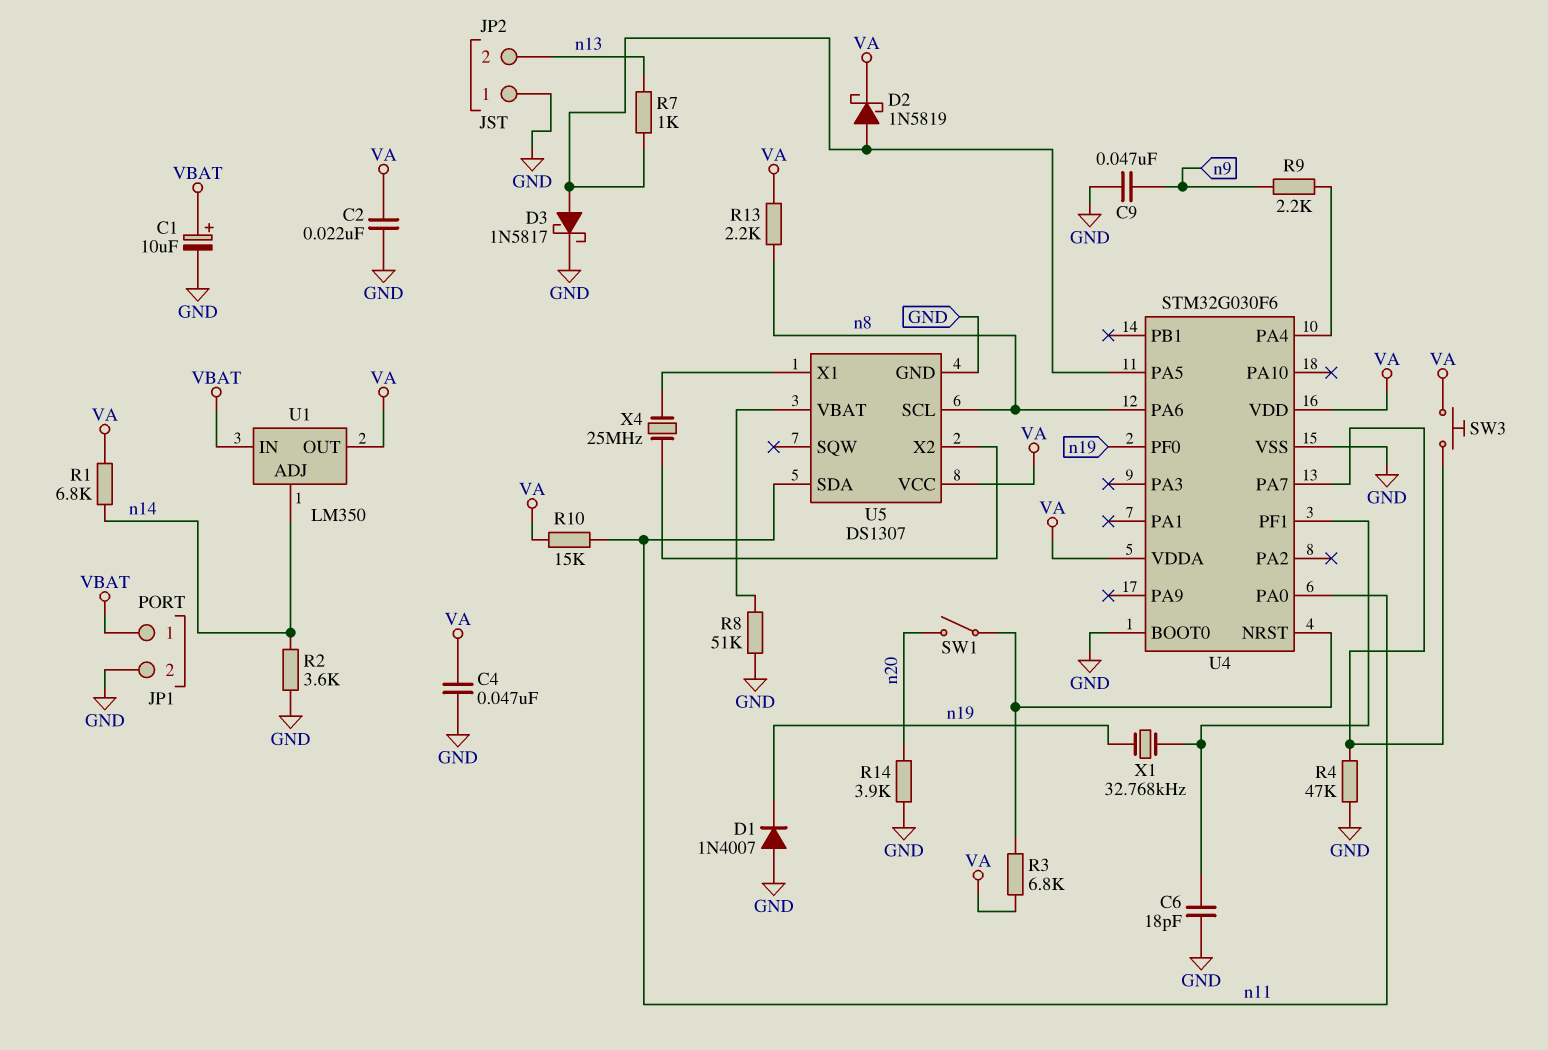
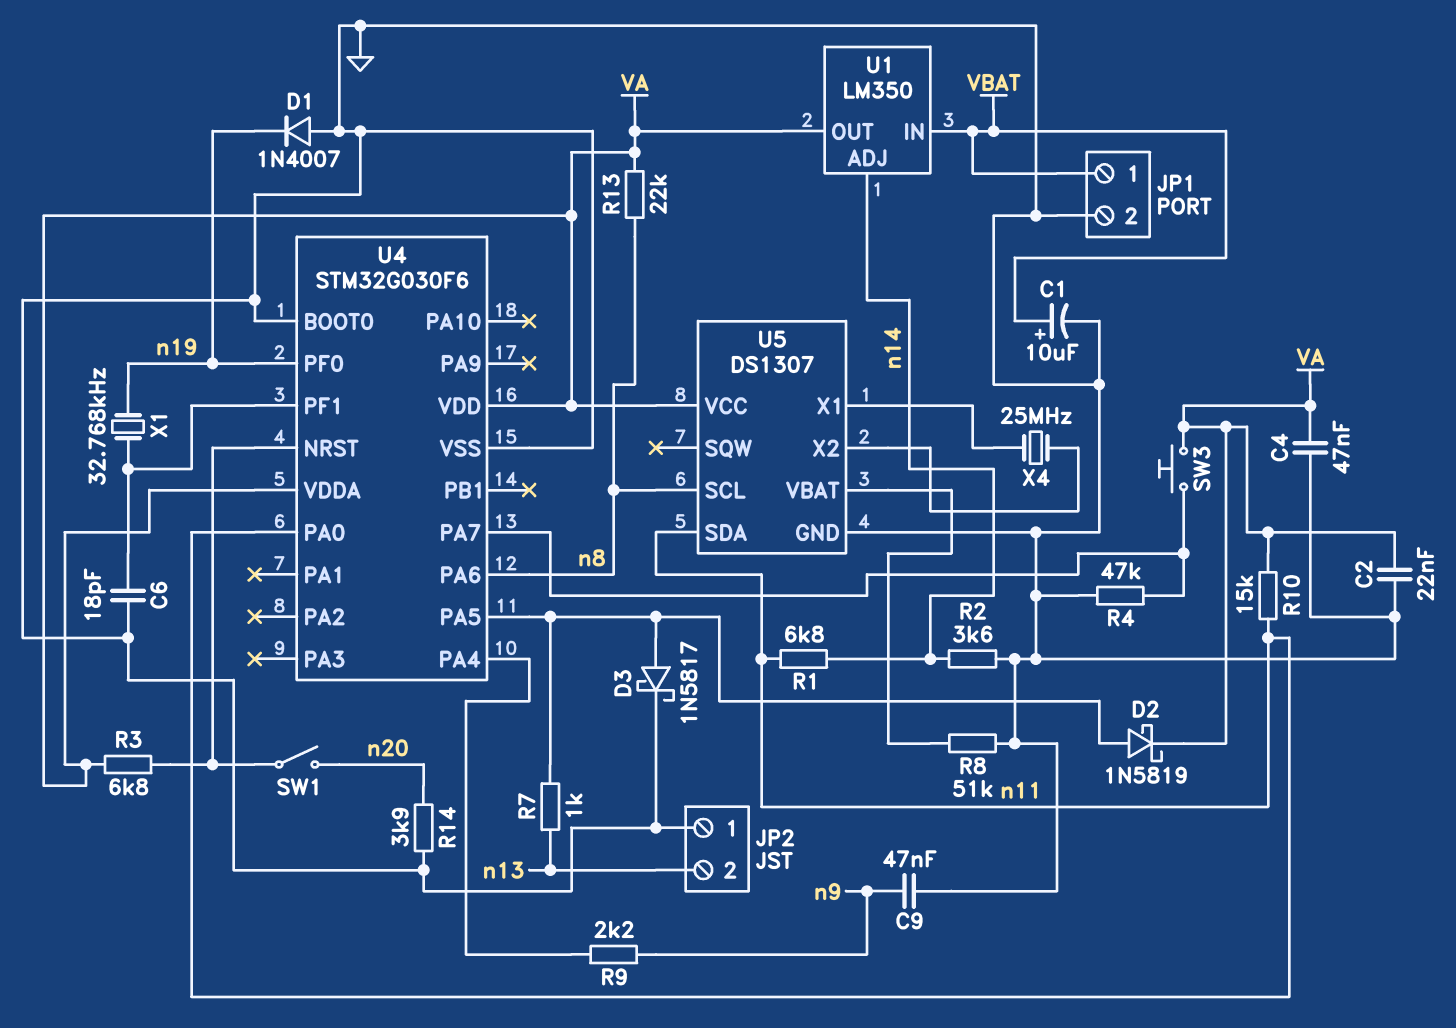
R1: 6.8k (VA, n14) -> 6.8k (n11, n14)
R13: 2.2k (VA, n8) -> 22k (VA, n8)

